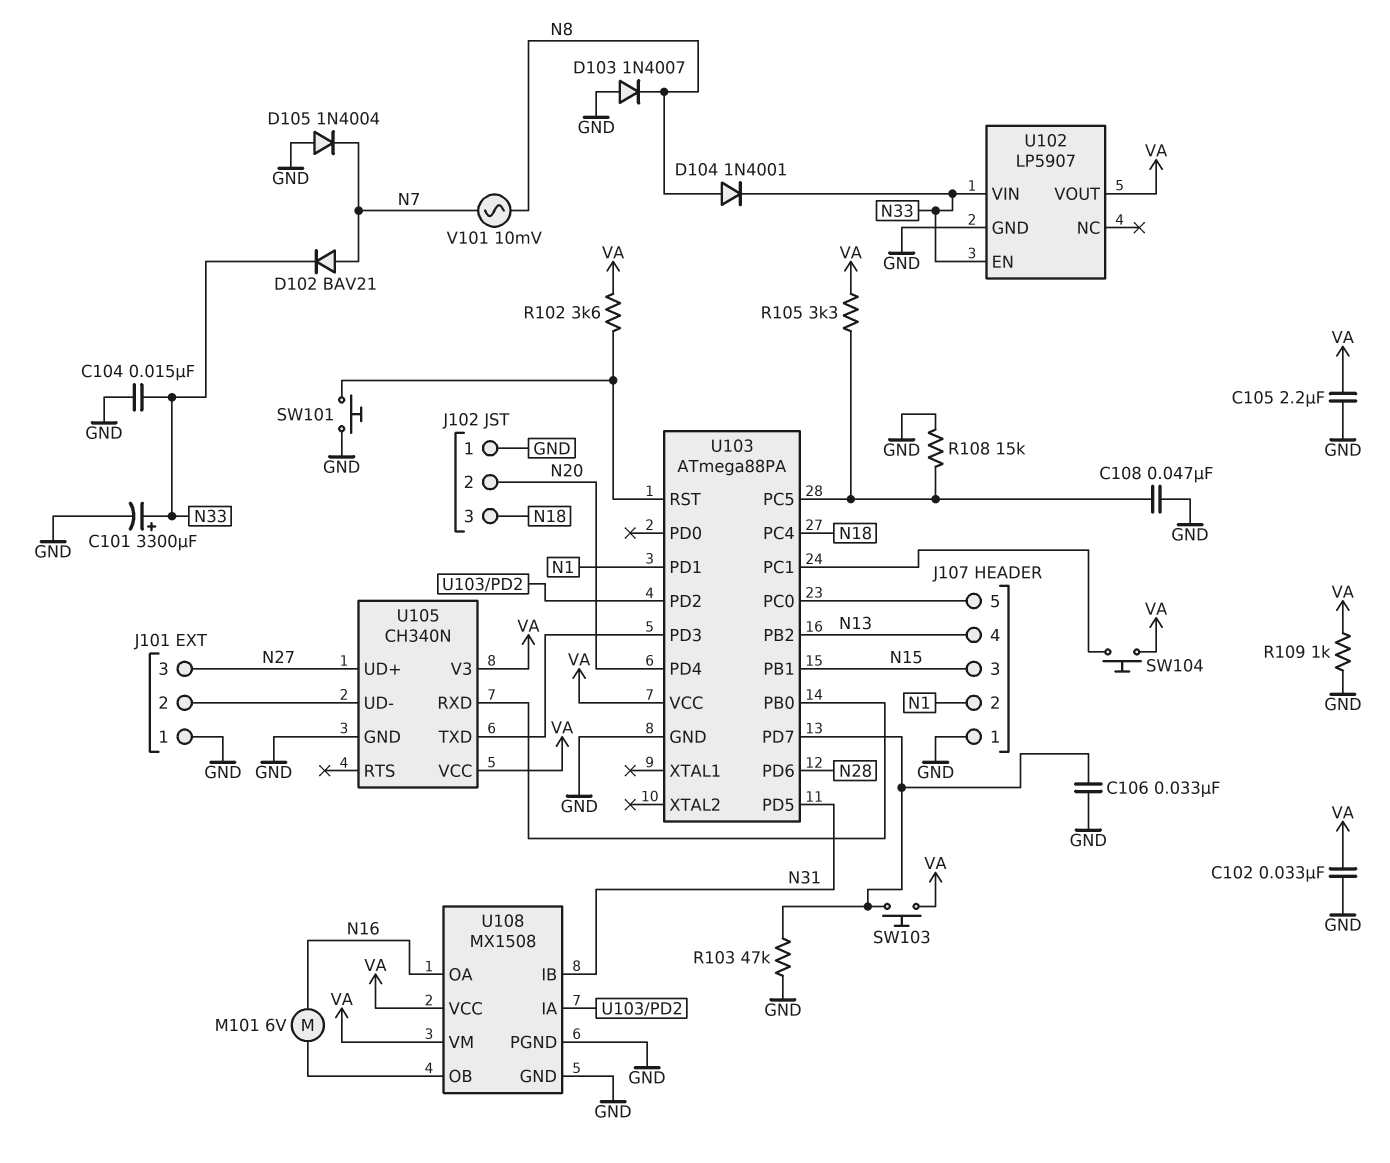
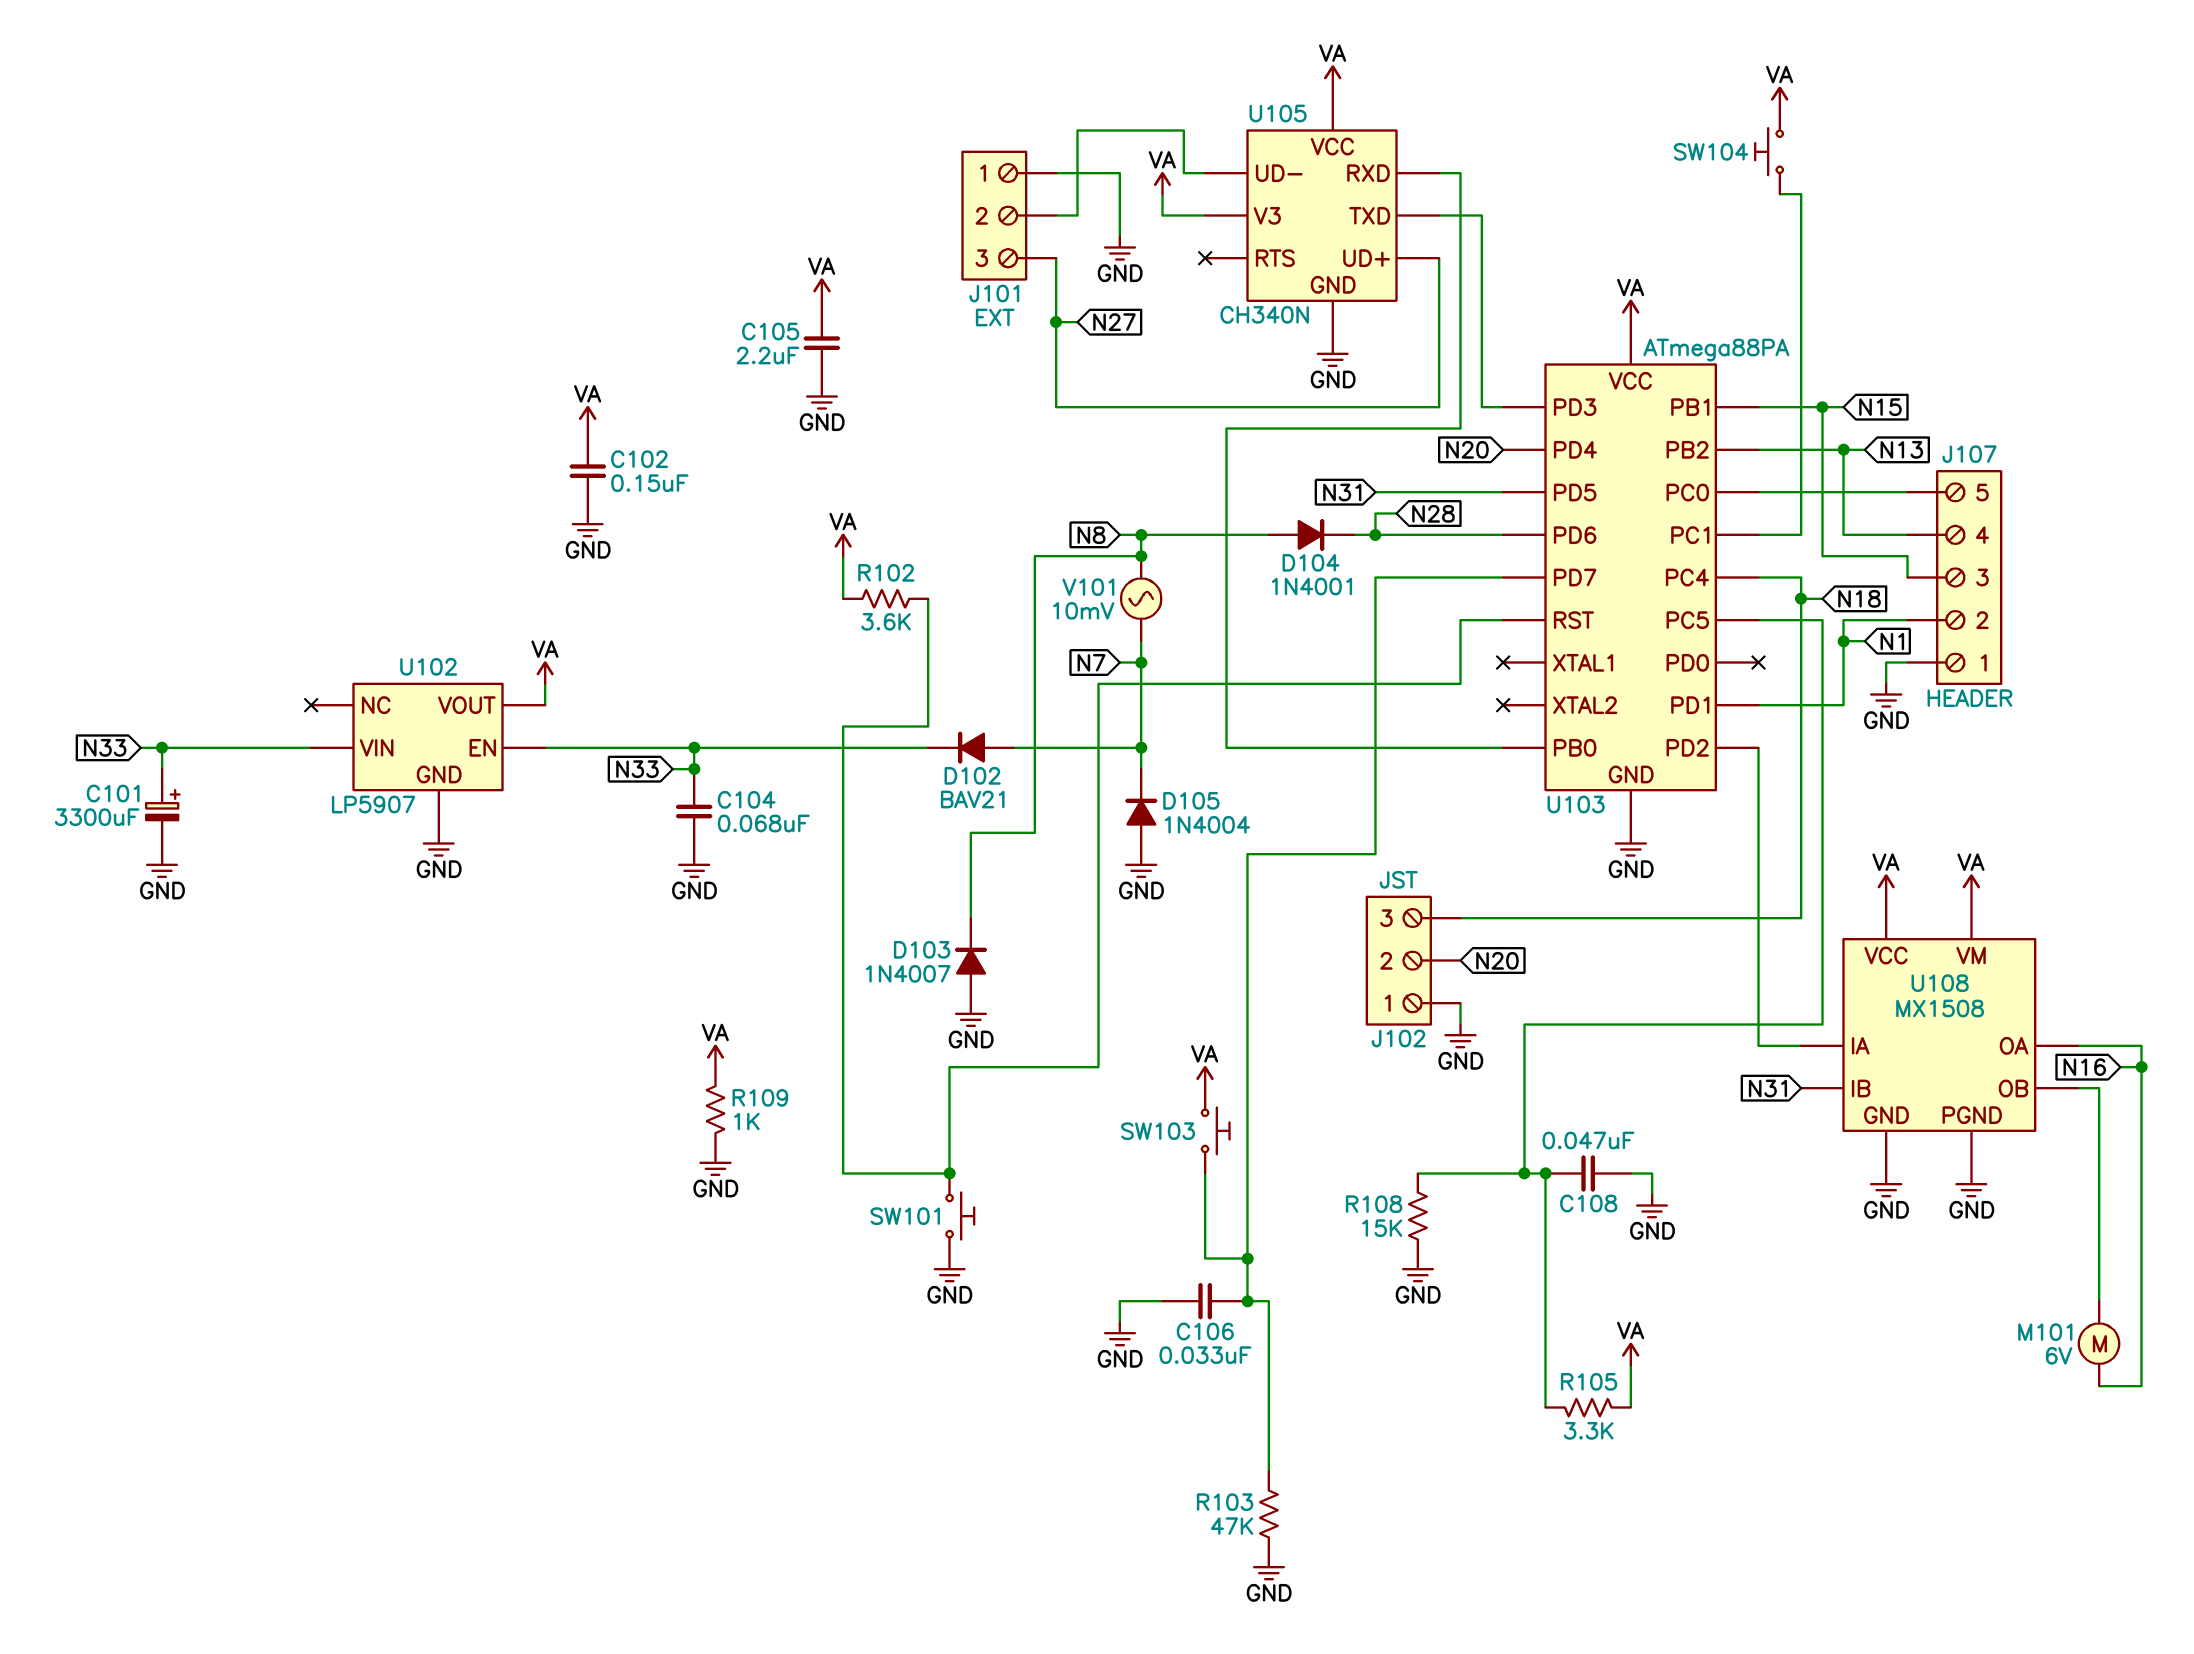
C102: 33nF (GND, VA) -> 150nF (GND, VA)
C104: 15nF (GND, N33) -> 68nF (GND, N33)
D104: diode 1N4001 (A N8, K N33) -> diode 1N4001 (A N8, K N28)

